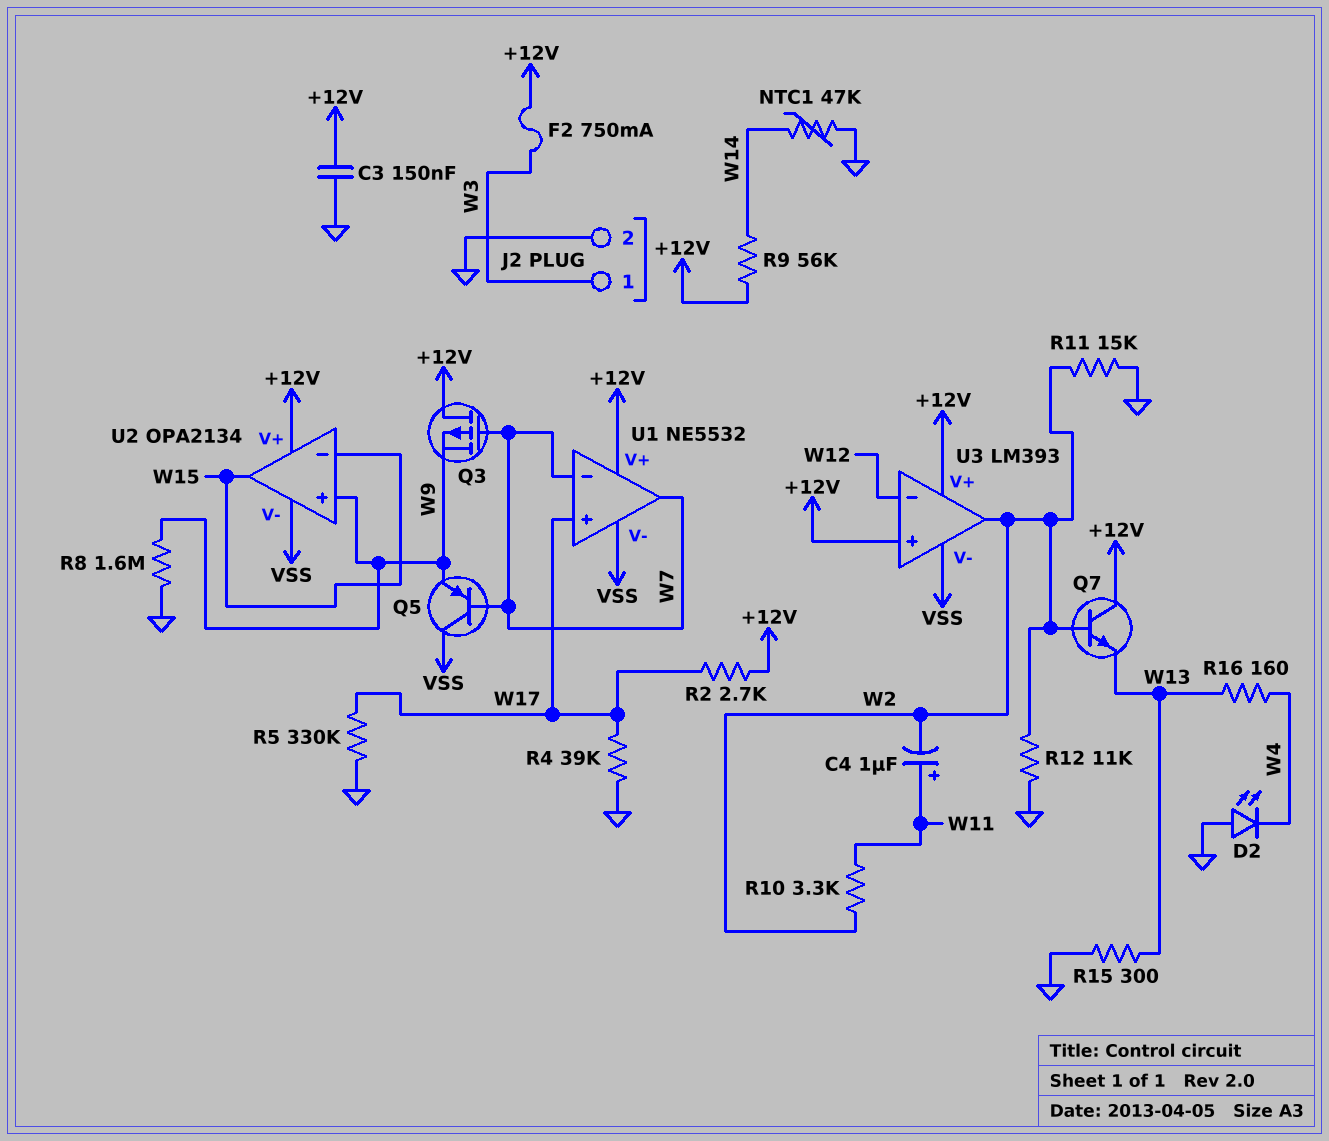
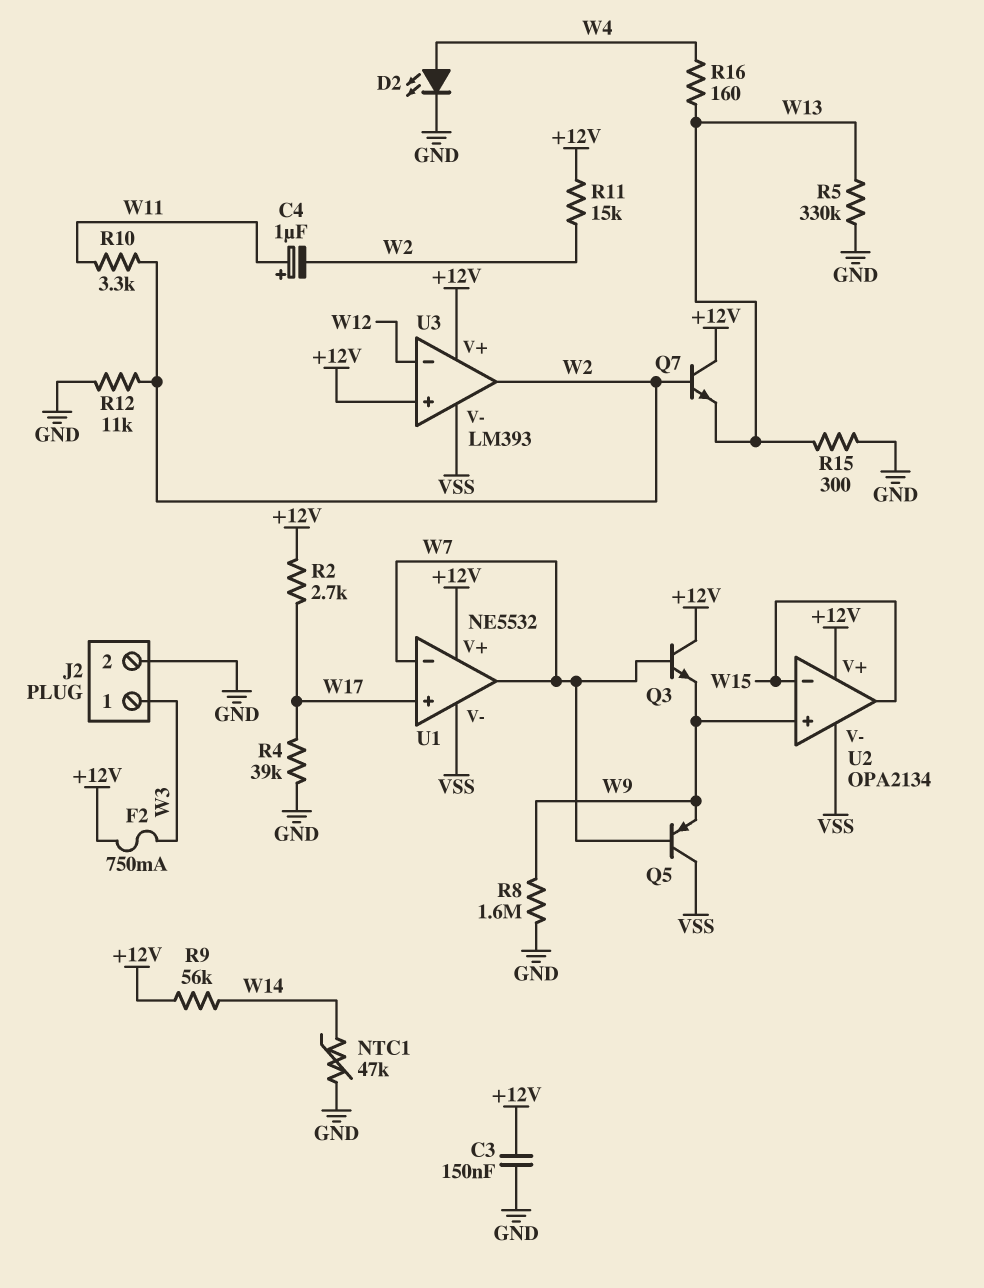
D2: LED (A GND, K W4) -> LED (A W4, K GND)
Q3: PMOS (G W7, D +12V, S W9) -> NPN (B W7, C +12V, E W9)
R5: 330k (GND, W17) -> 330k (GND, W13)
R11: 15k (GND, W2) -> 15k (+12V, W2)

